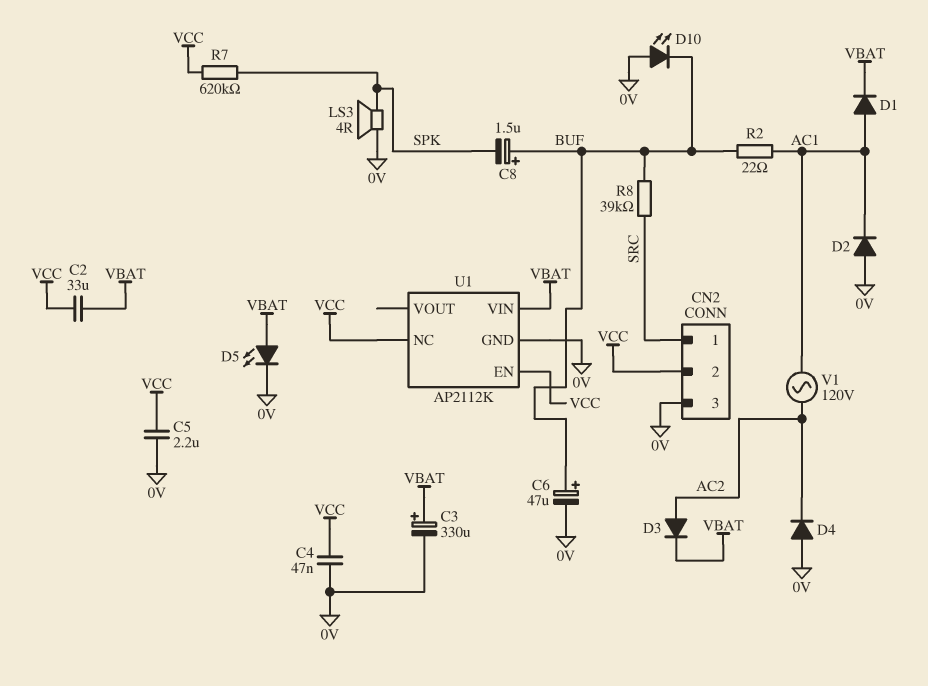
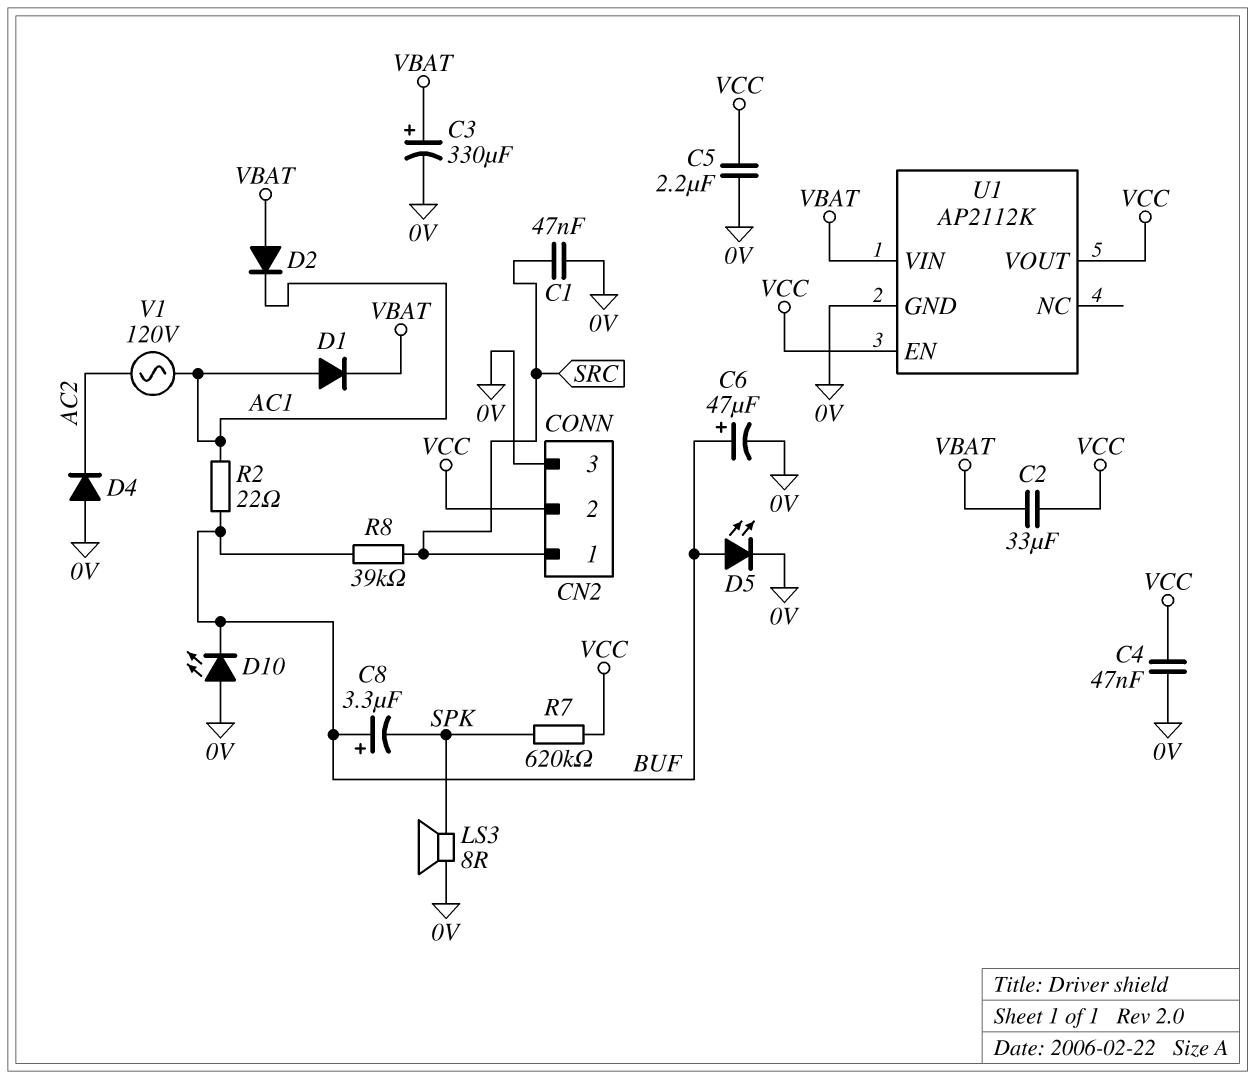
C1: none -> 47nF (0V, SRC)
C8: 1.5uF (plus BUF, minus SPK) -> 3.3uF (plus BUF, minus SPK)
D2: diode (A 0V, K AC1) -> diode (A VBAT, K AC1)
D3: diode (A AC2, K VBAT) -> none
D5: LED (A VBAT, K 0V) -> LED (A BUF, K 0V)
LS3: speaker 4R (0V, SPK) -> speaker 8R (0V, SPK)
U1 pin NC: VCC -> none
U1 pin VOUT: none -> VCC

